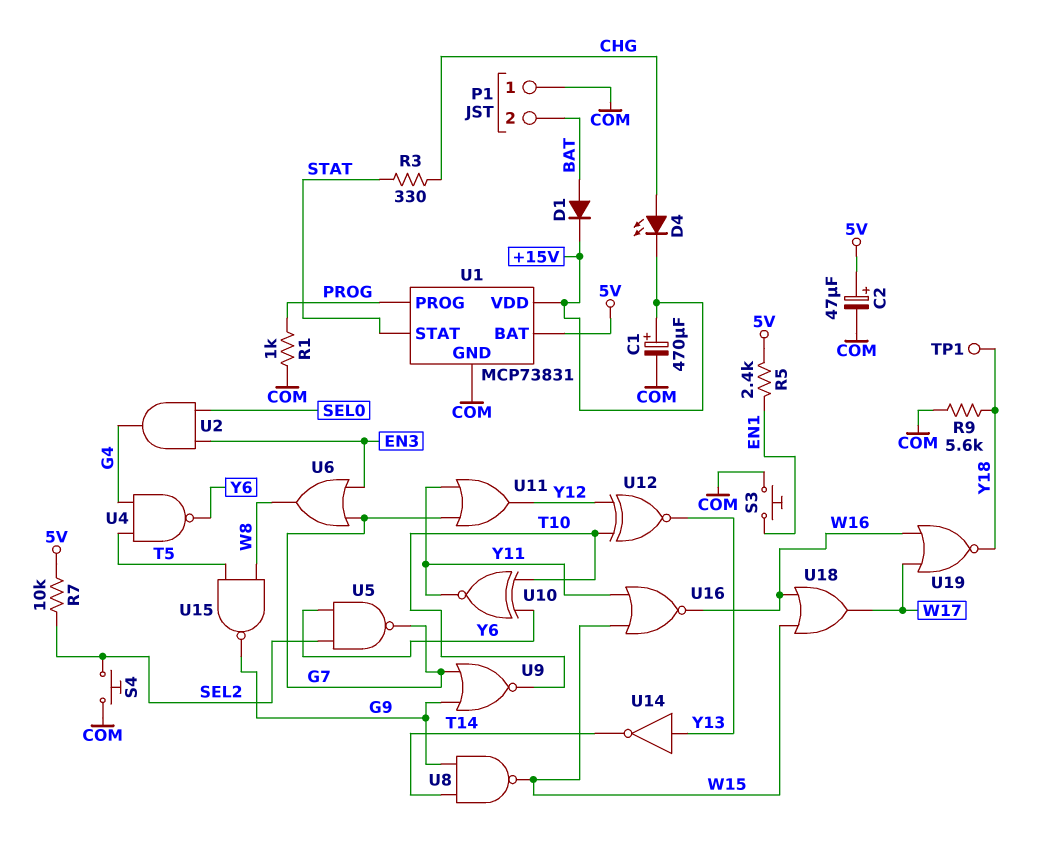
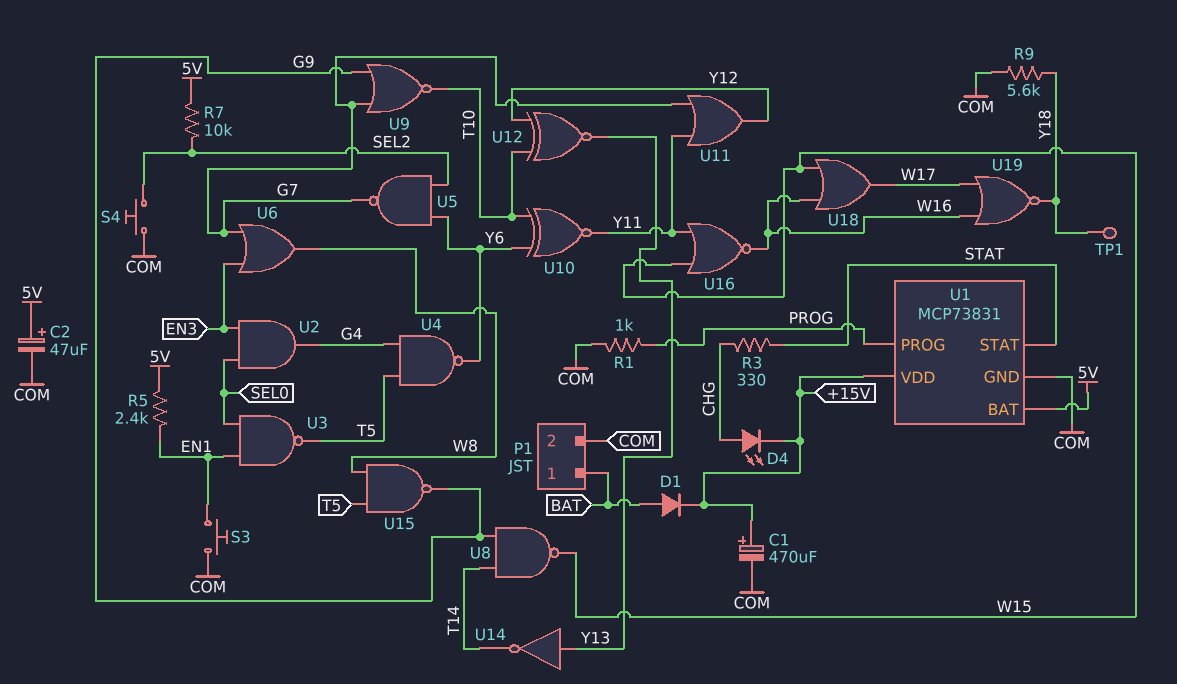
P1 pin 1: COM -> BAT
P1 pin 2: BAT -> COM
U3: none -> NAND (in EN1, in SEL0, out T5)

